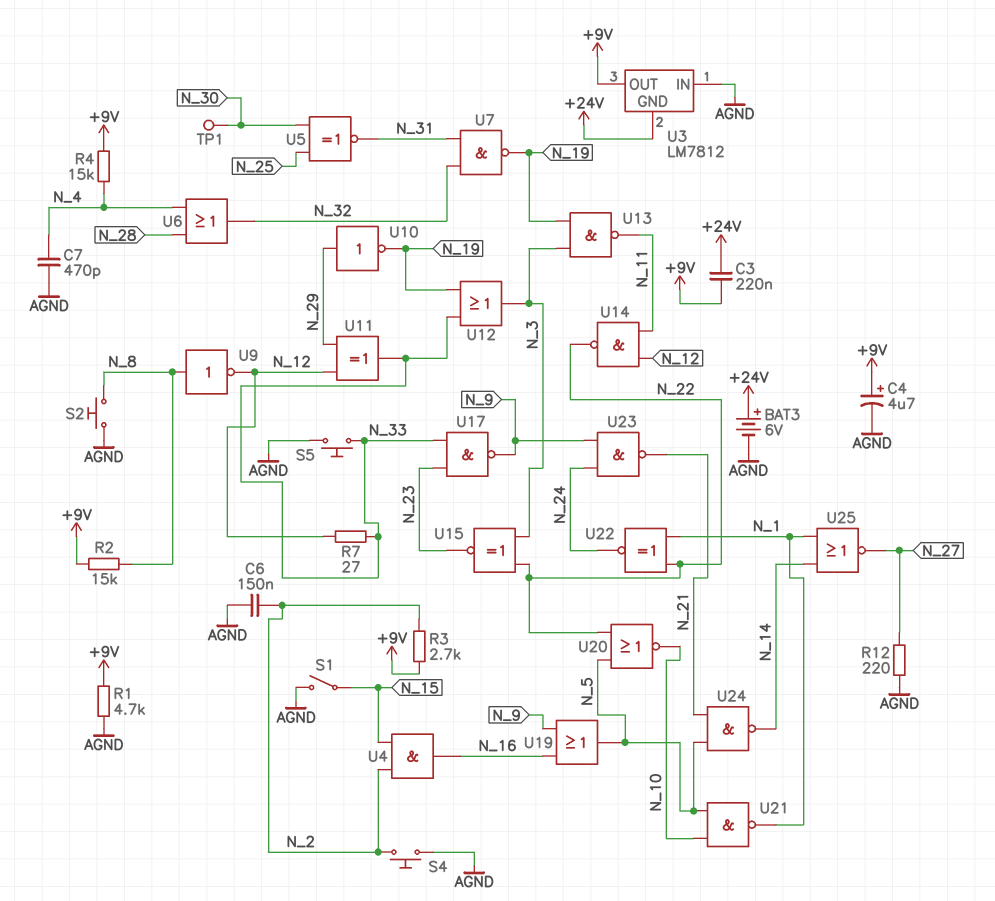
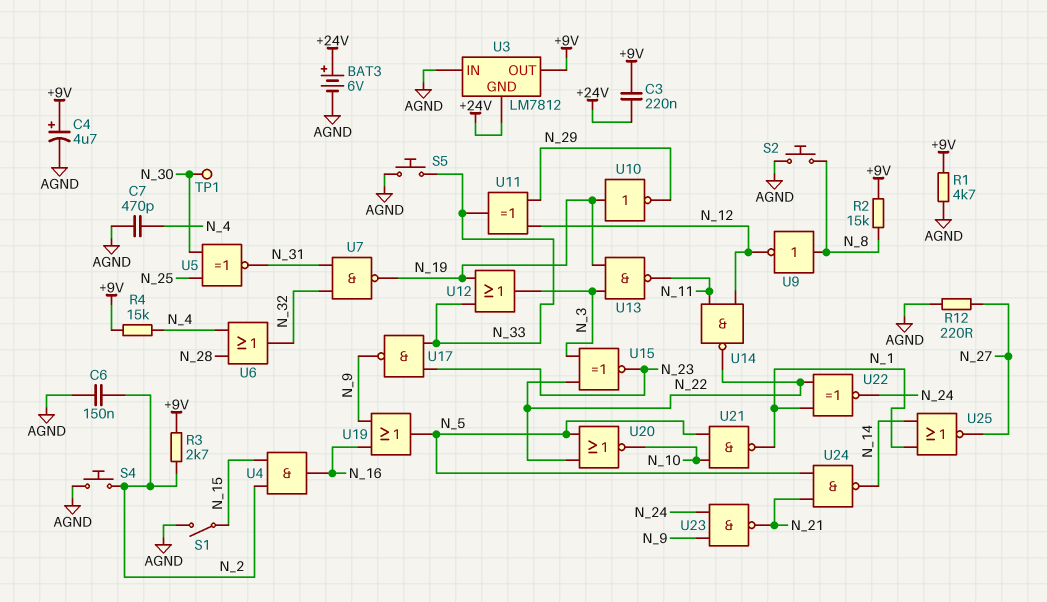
R7: 27 (N_12, N_33) -> none
U10: NOT (in N_29, out N_19) -> NOT (in N_19, out N_29)

